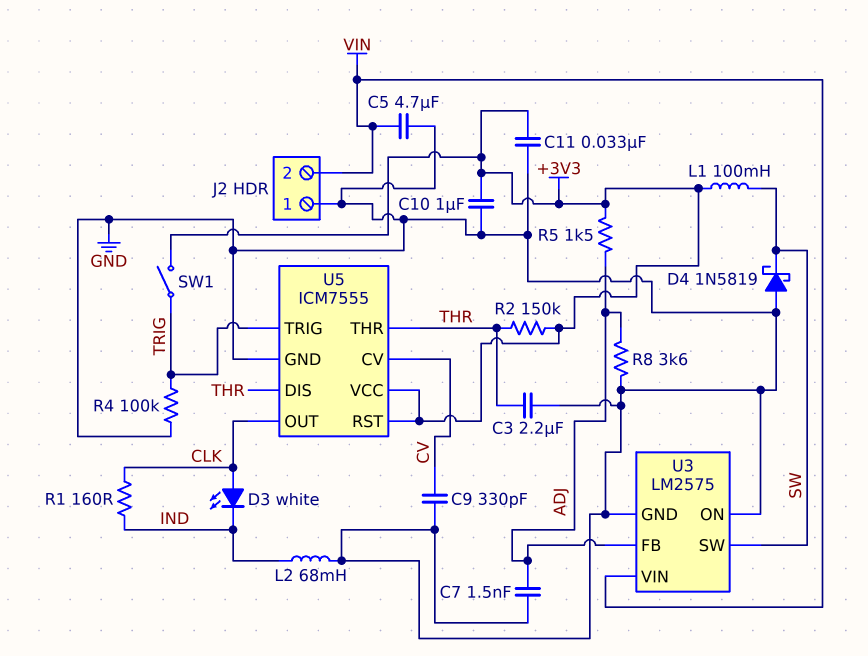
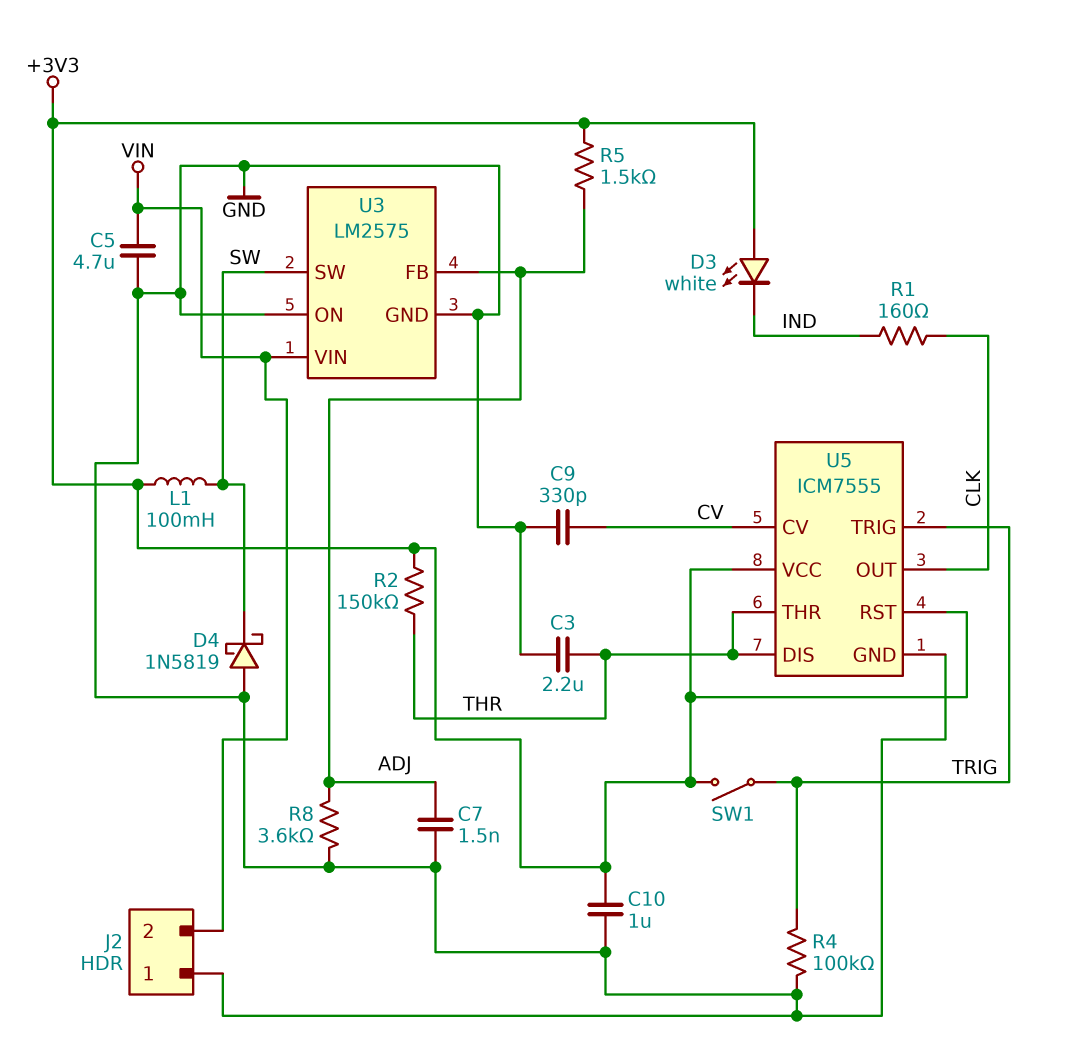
C11: 33nF (+3V3, GND) -> none
D3: LED white (A CLK, K IND) -> LED white (A +3V3, K IND)
L2: 68mH (GND, IND) -> none

